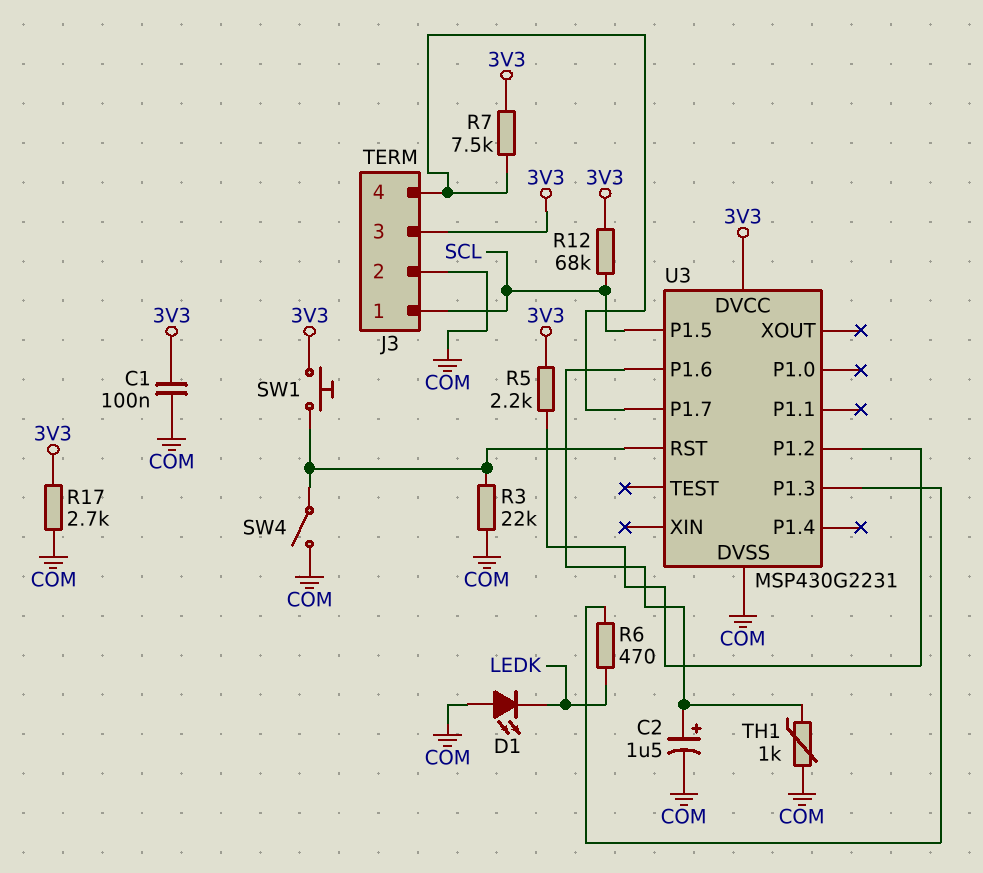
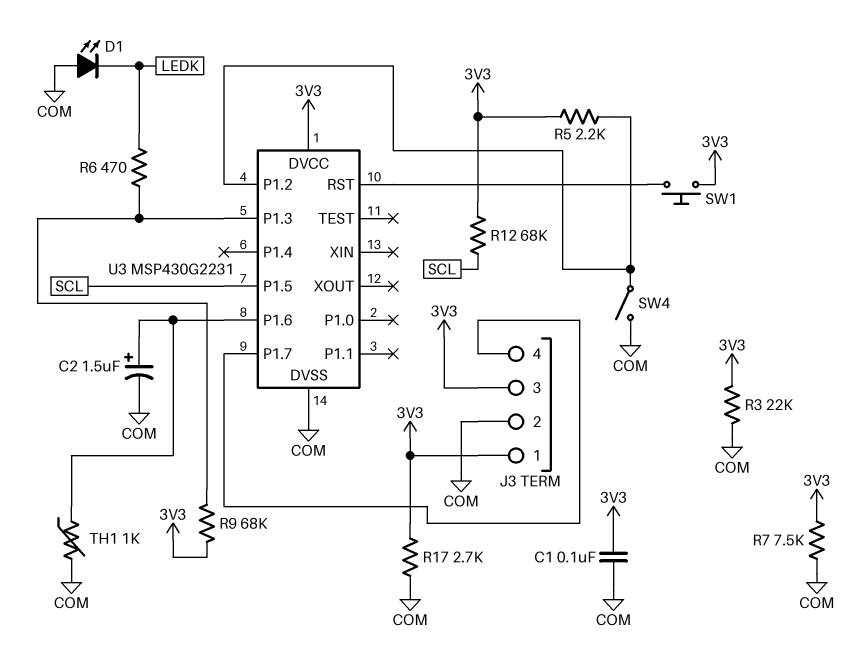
J3 pin 1: SCL -> 3V3
R3: 22k (COM, U3/RST) -> 22k (3V3, COM)
R7: 7.5k (3V3, J3/4) -> 7.5k (3V3, COM)
R9: none -> 68k (3V3, U3/P1.3)
SW4: switch (COM, U3/RST) -> switch (COM, U3/P1.2)

